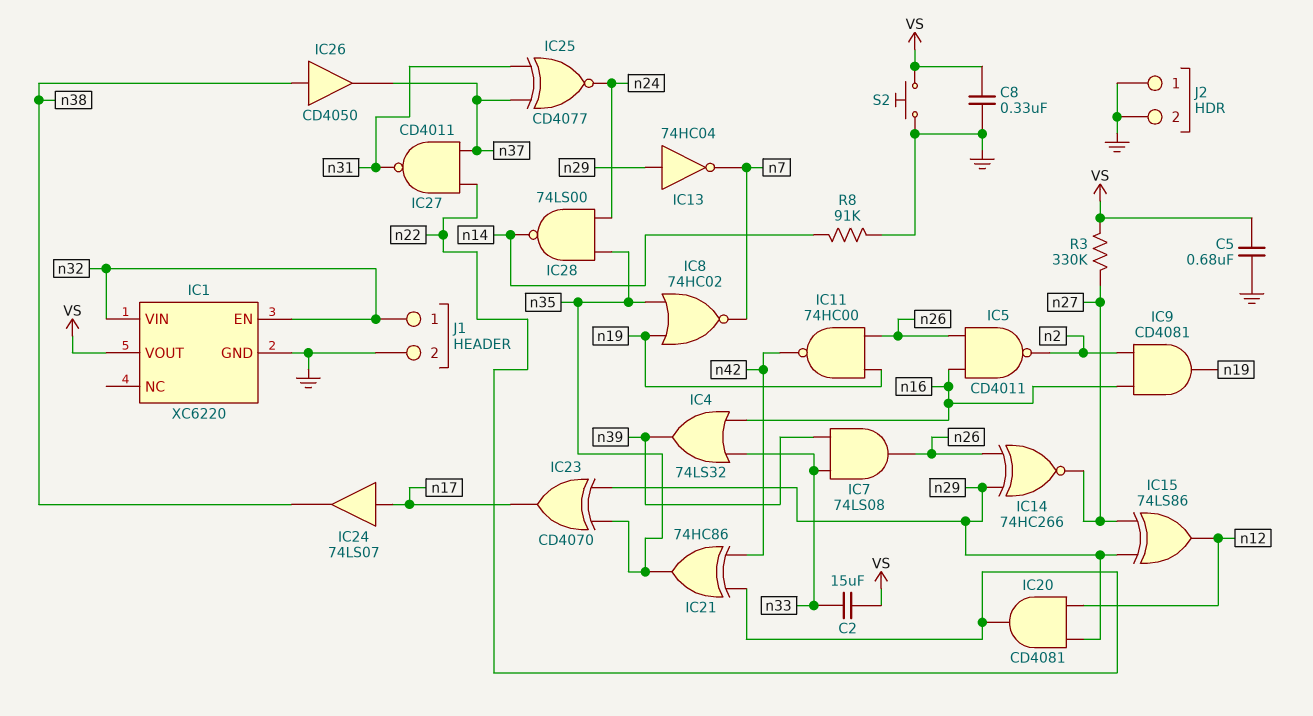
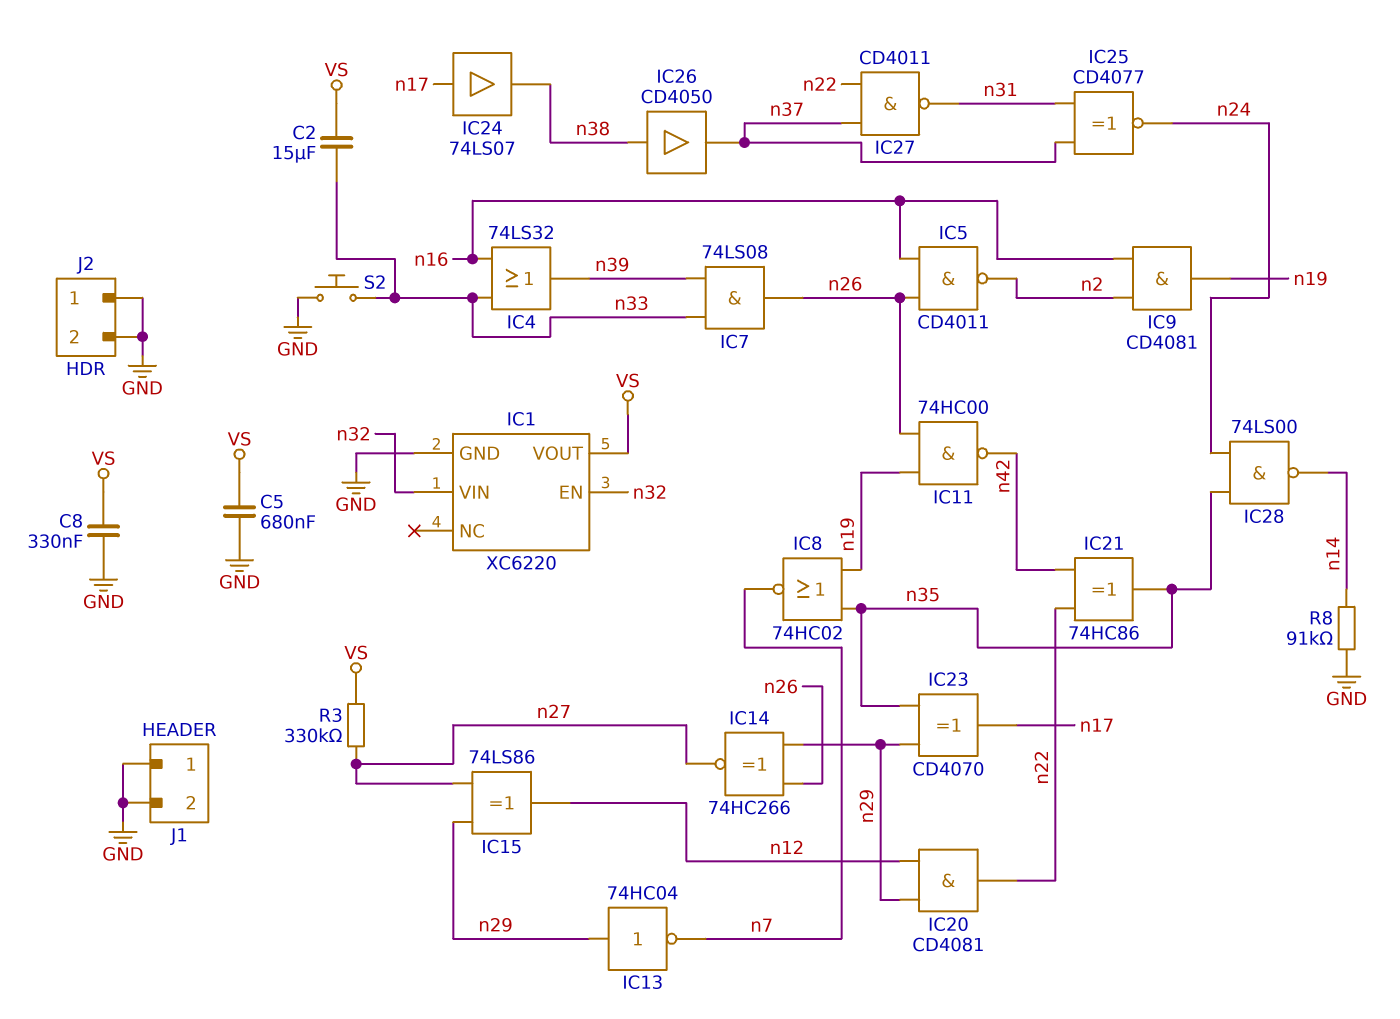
J1 pin 1: n32 -> GND
S2: button (GND, VS) -> button (GND, n33)

